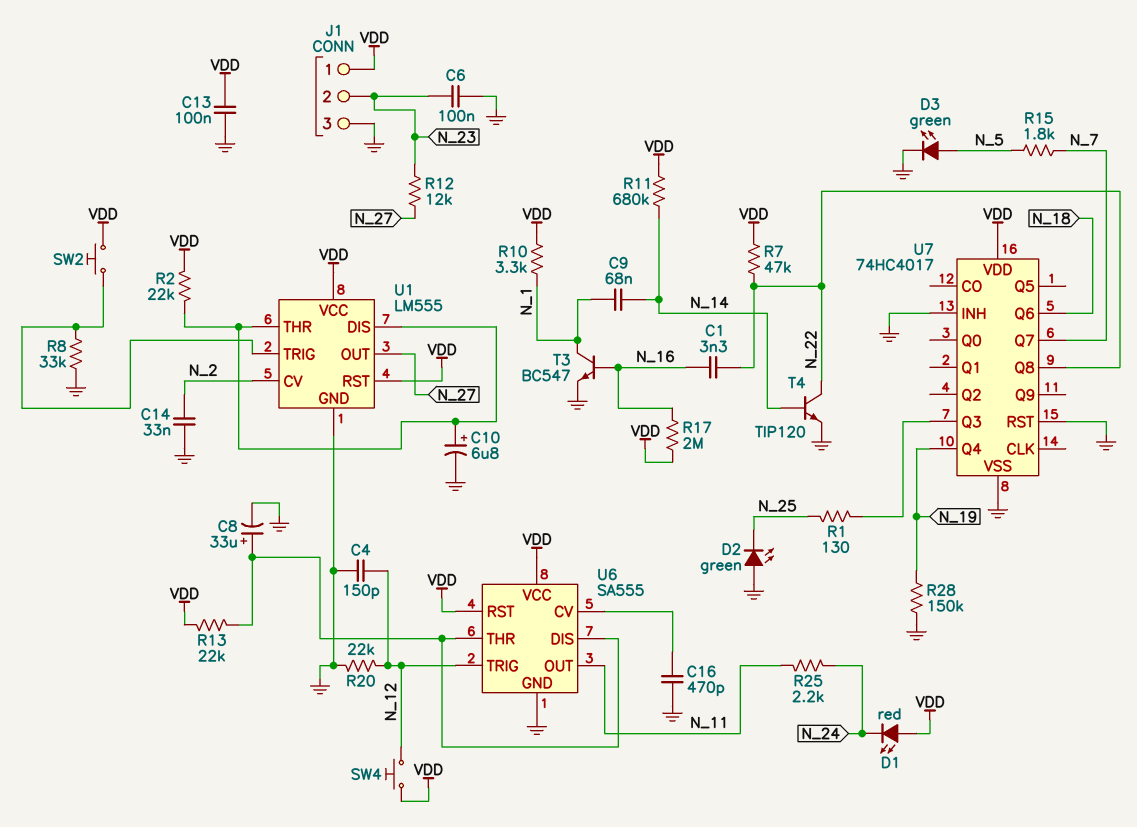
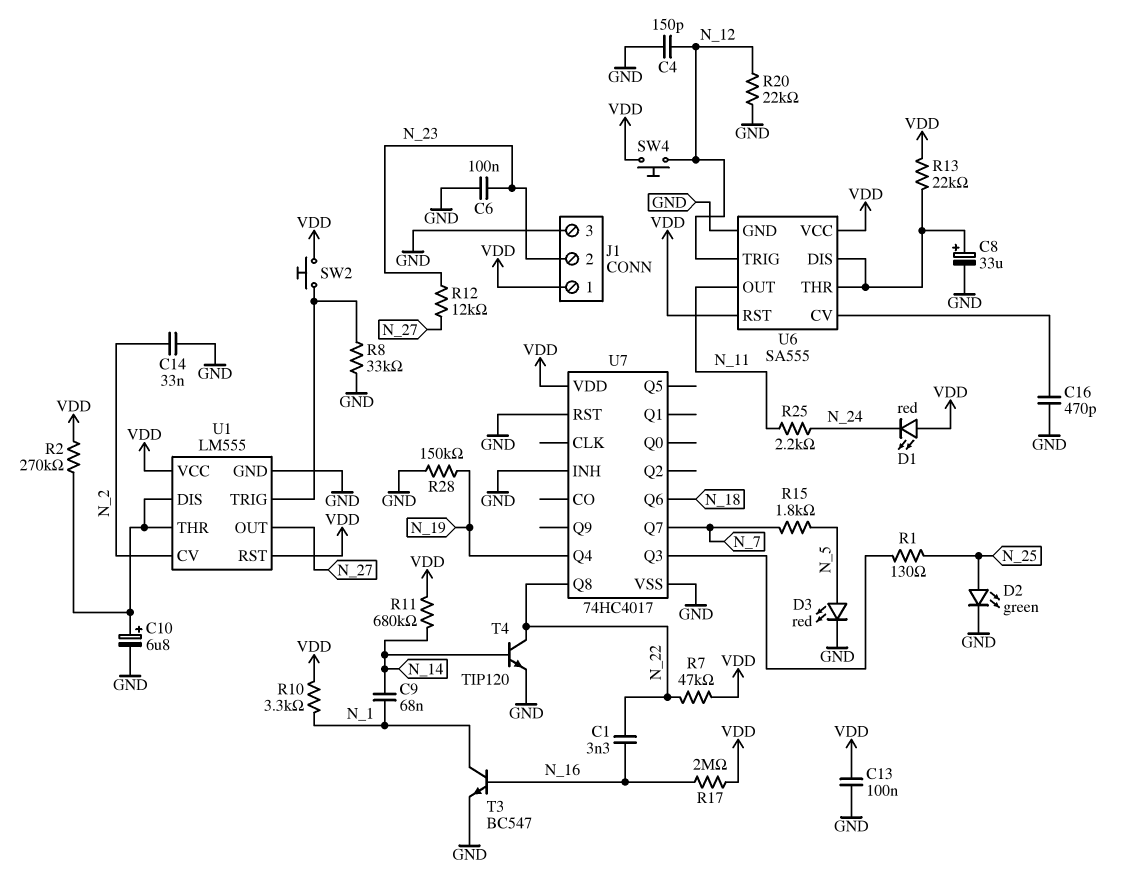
D2: LED green (A GND, K N_25) -> LED green (A N_25, K GND)
D3: LED green (A N_5, K GND) -> LED red (A N_5, K GND)
R2: 22k (U1/DIS, VDD) -> 270k (U1/DIS, VDD)

